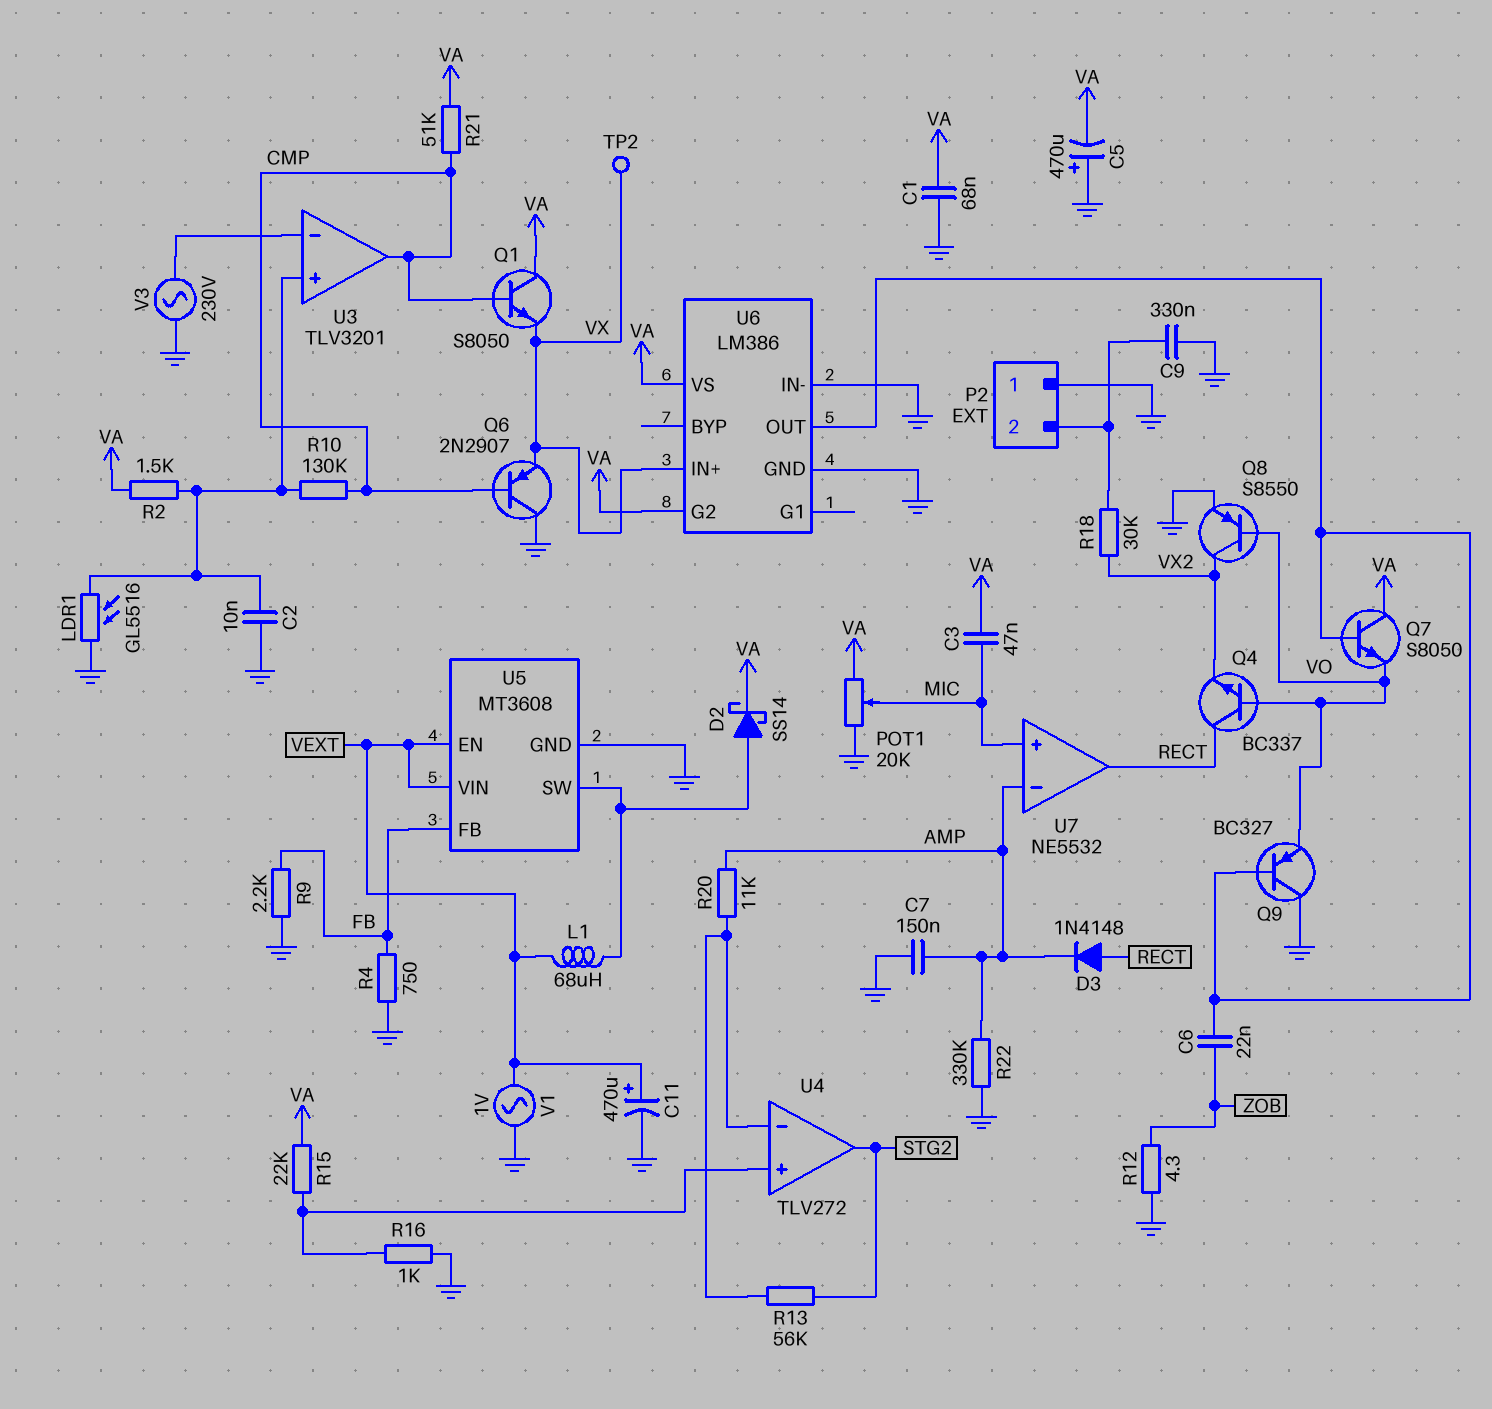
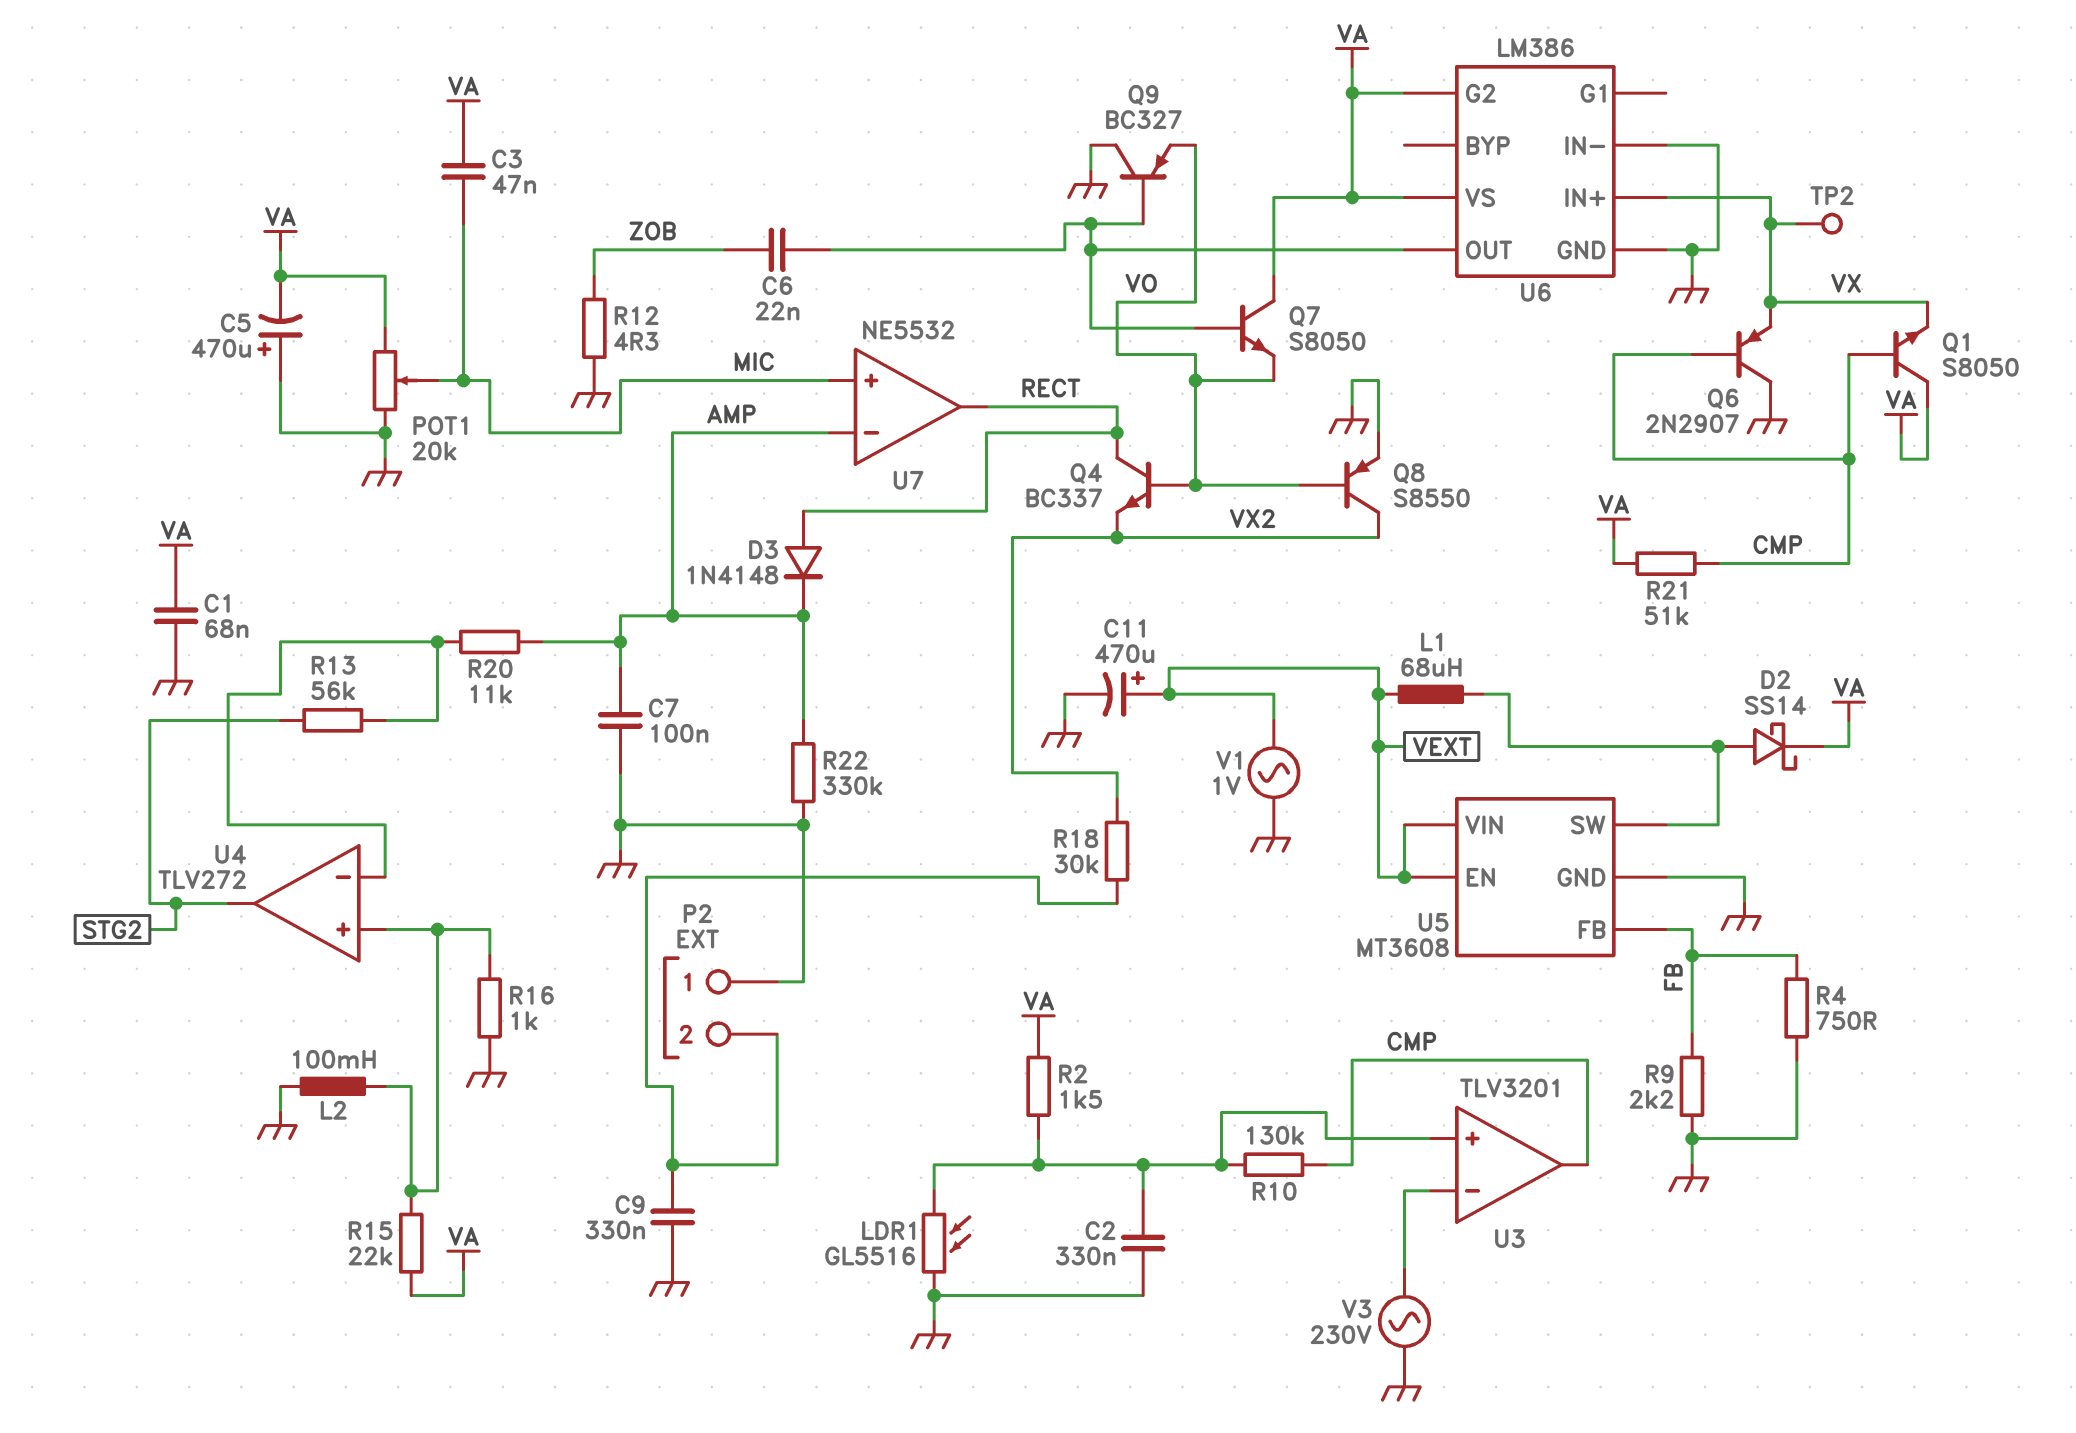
C2: 10nF (GND, U3/in+) -> 330nF (GND, U3/in+)
C7: 150nF (AMP, GND) -> 100nF (AMP, GND)
L2: none -> 100mH (GND, U4/in+)

